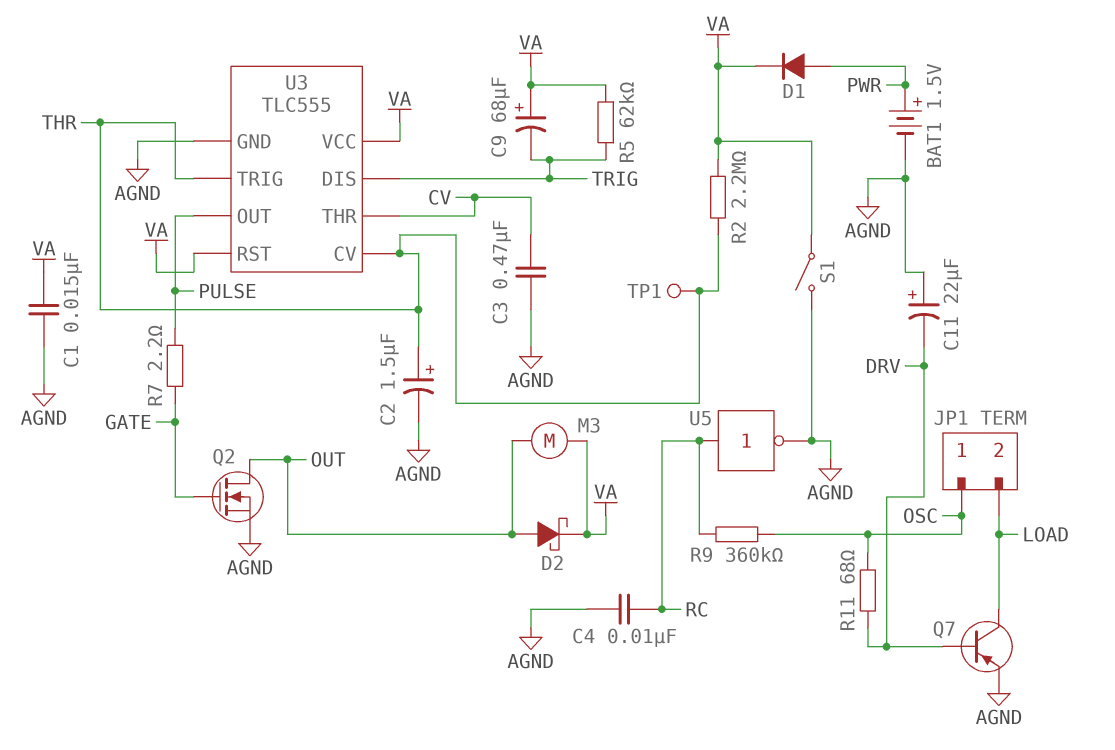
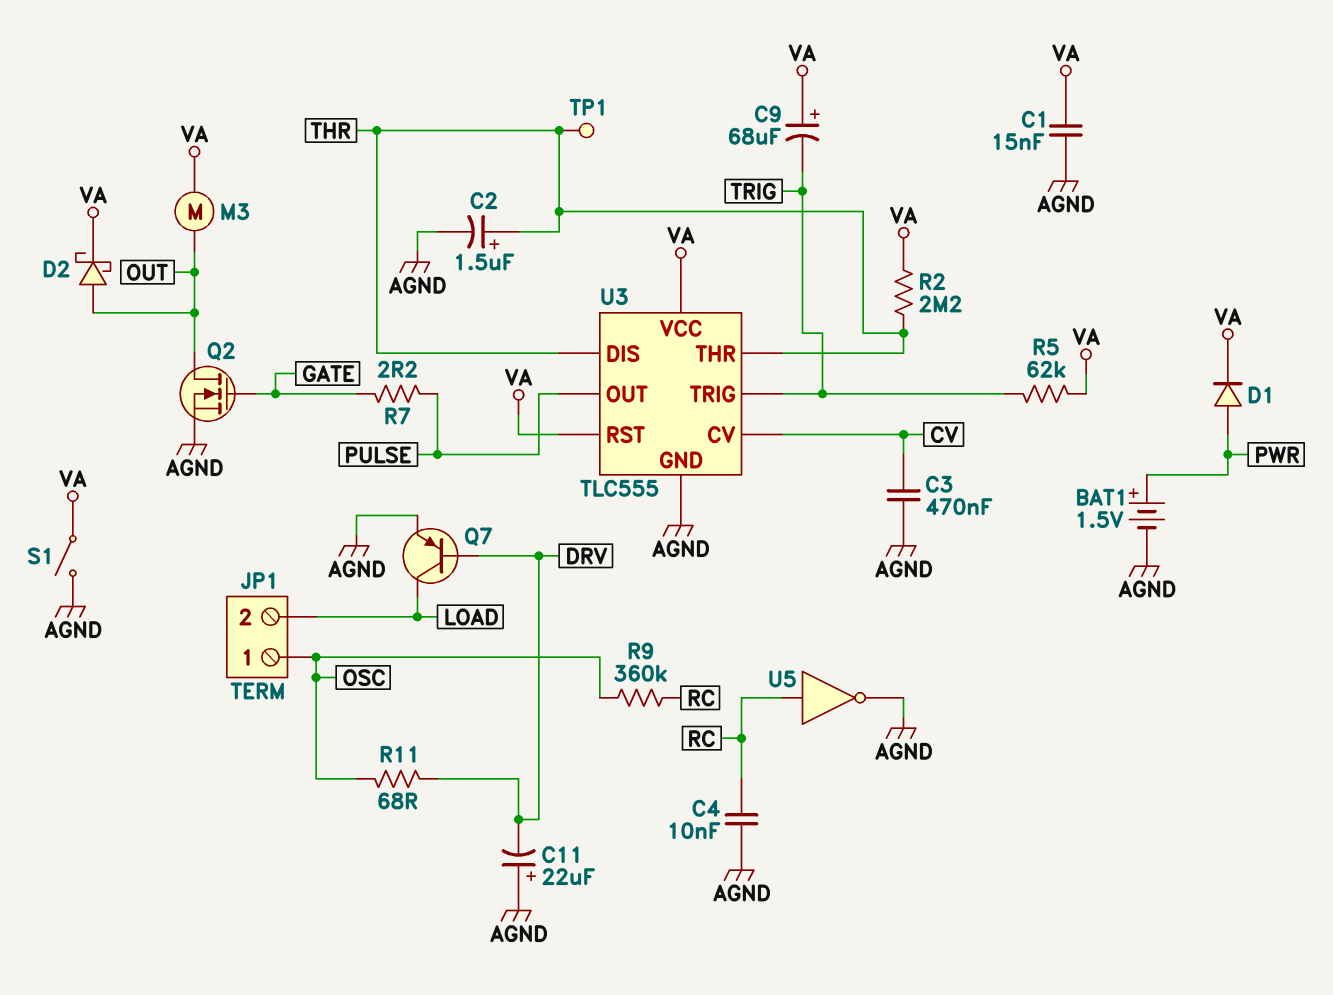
U3 pin CV: THR -> CV
U3 pin DIS: TRIG -> THR
U3 pin THR: CV -> THR
U3 pin TRIG: THR -> TRIG

